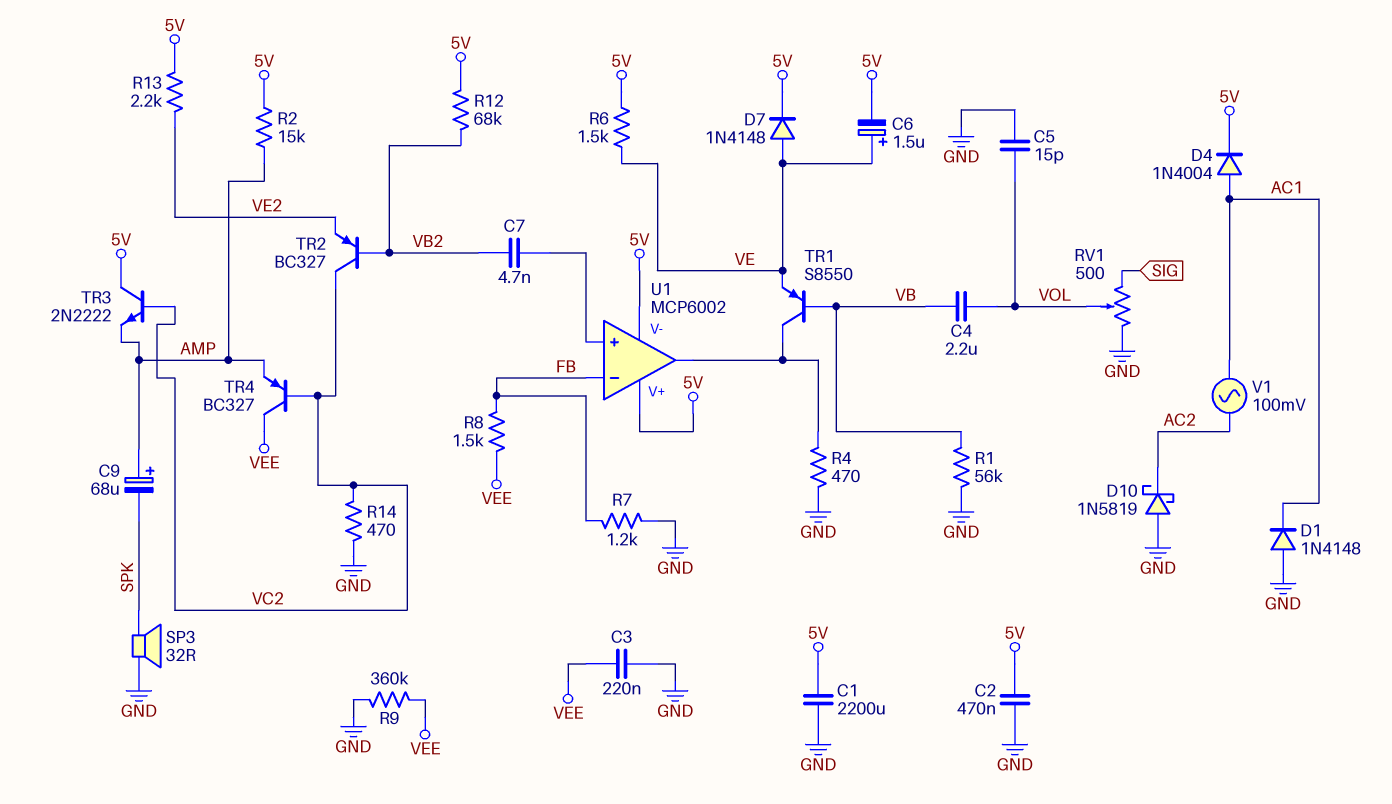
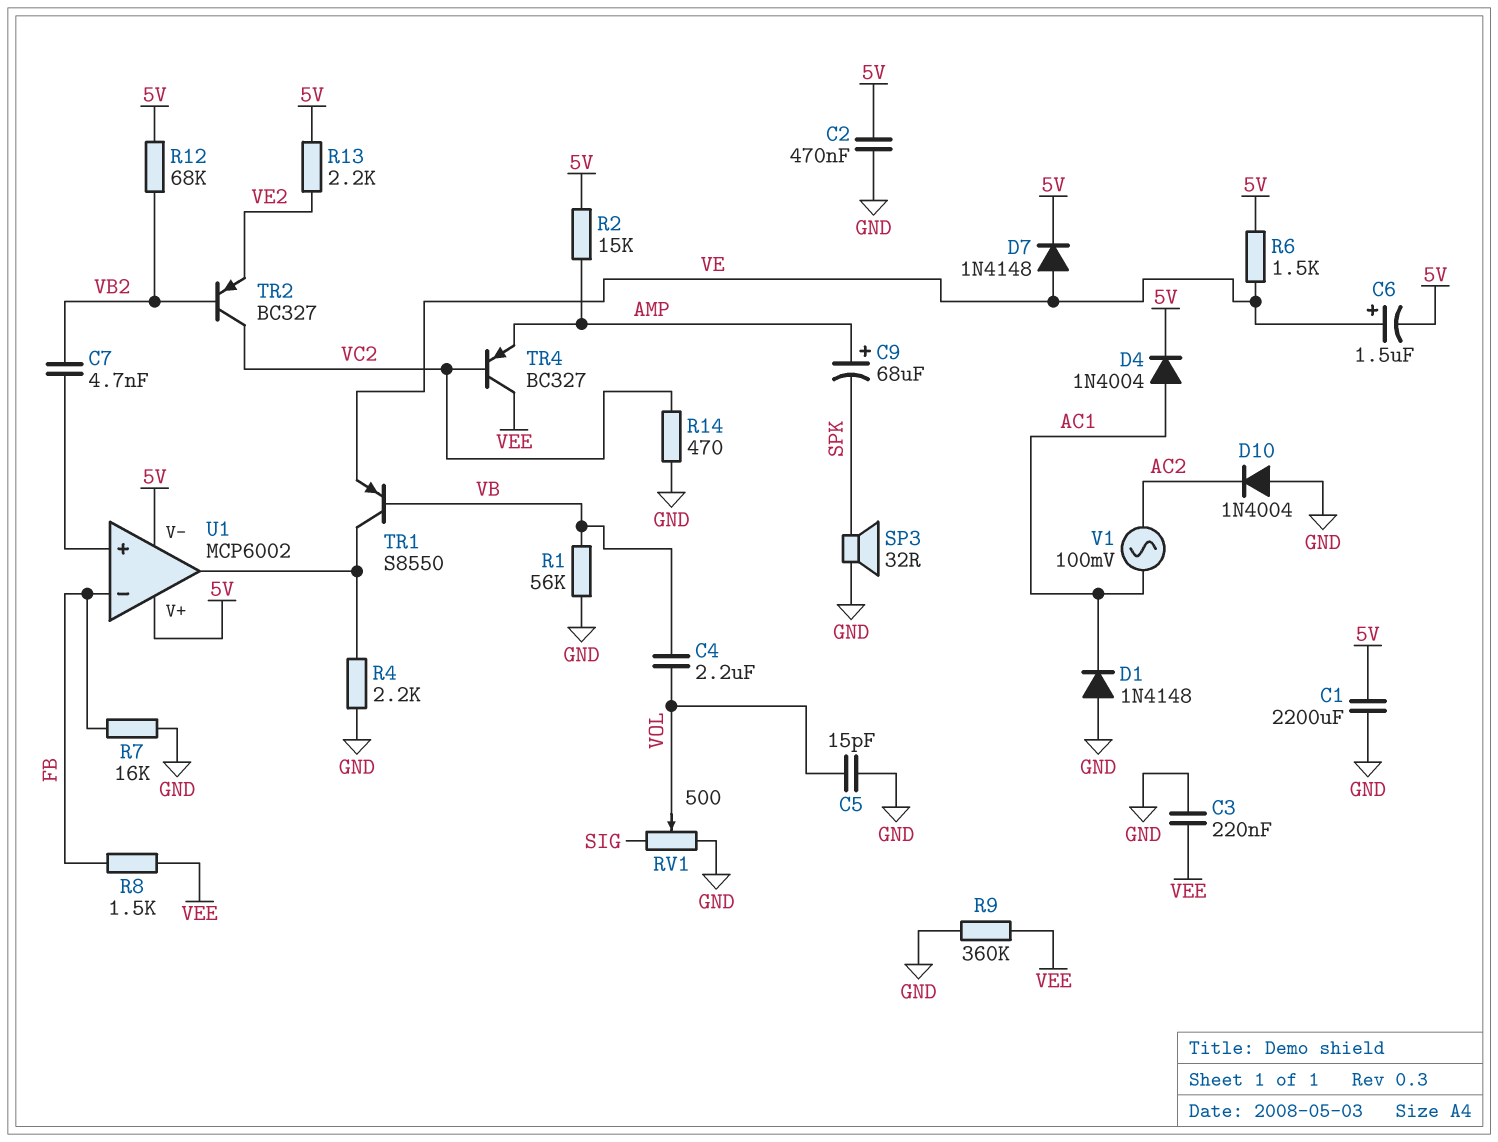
D10: schottky 1N5819 (A GND, K AC2) -> diode 1N4004 (A GND, K AC2)
R4: 470 (GND, U1/out) -> 2.2k (GND, U1/out)
R7: 1.2k (FB, GND) -> 16k (FB, GND)
TR3: NPN 2N2222 (B VC2, C 5V, E AMP) -> none

